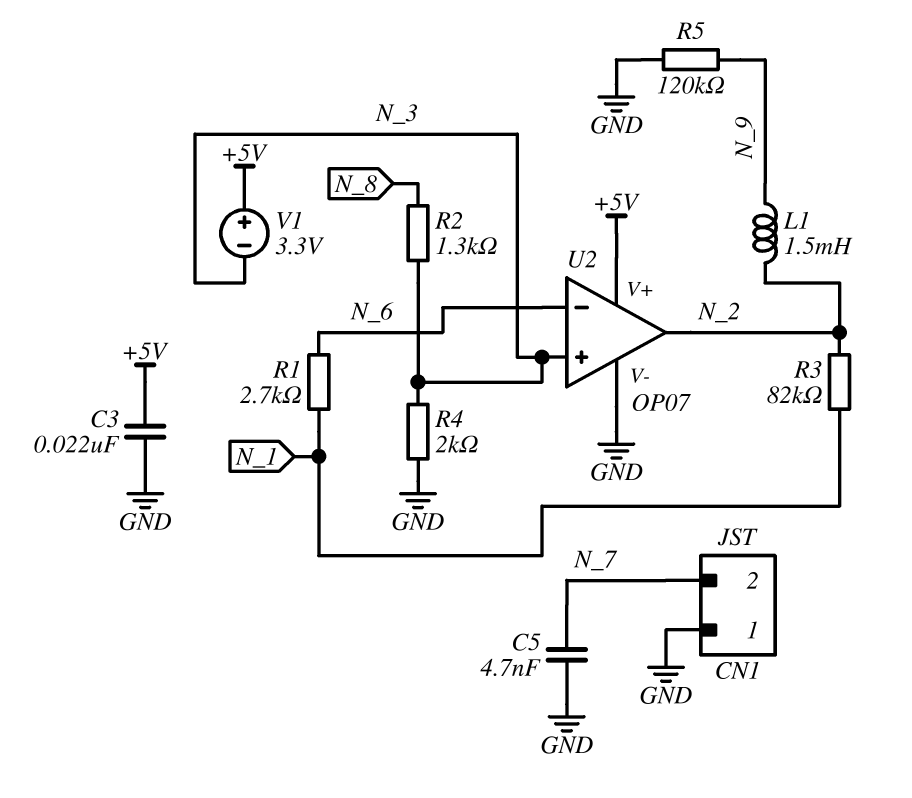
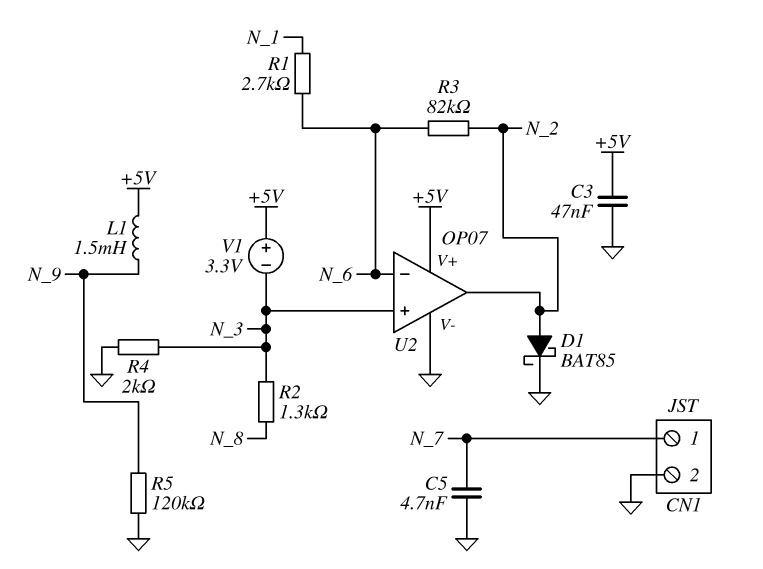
C3: 22nF (+5V, GND) -> 47nF (+5V, GND)
CN1 pin 1: GND -> N_7
CN1 pin 2: N_7 -> GND
D1: none -> schottky BAT85 (A N_2, K GND)
L1: 1.5mH (N_2, N_9) -> 1.5mH (+5V, N_9)
R3: 82k (N_1, N_2) -> 82k (N_2, N_6)

